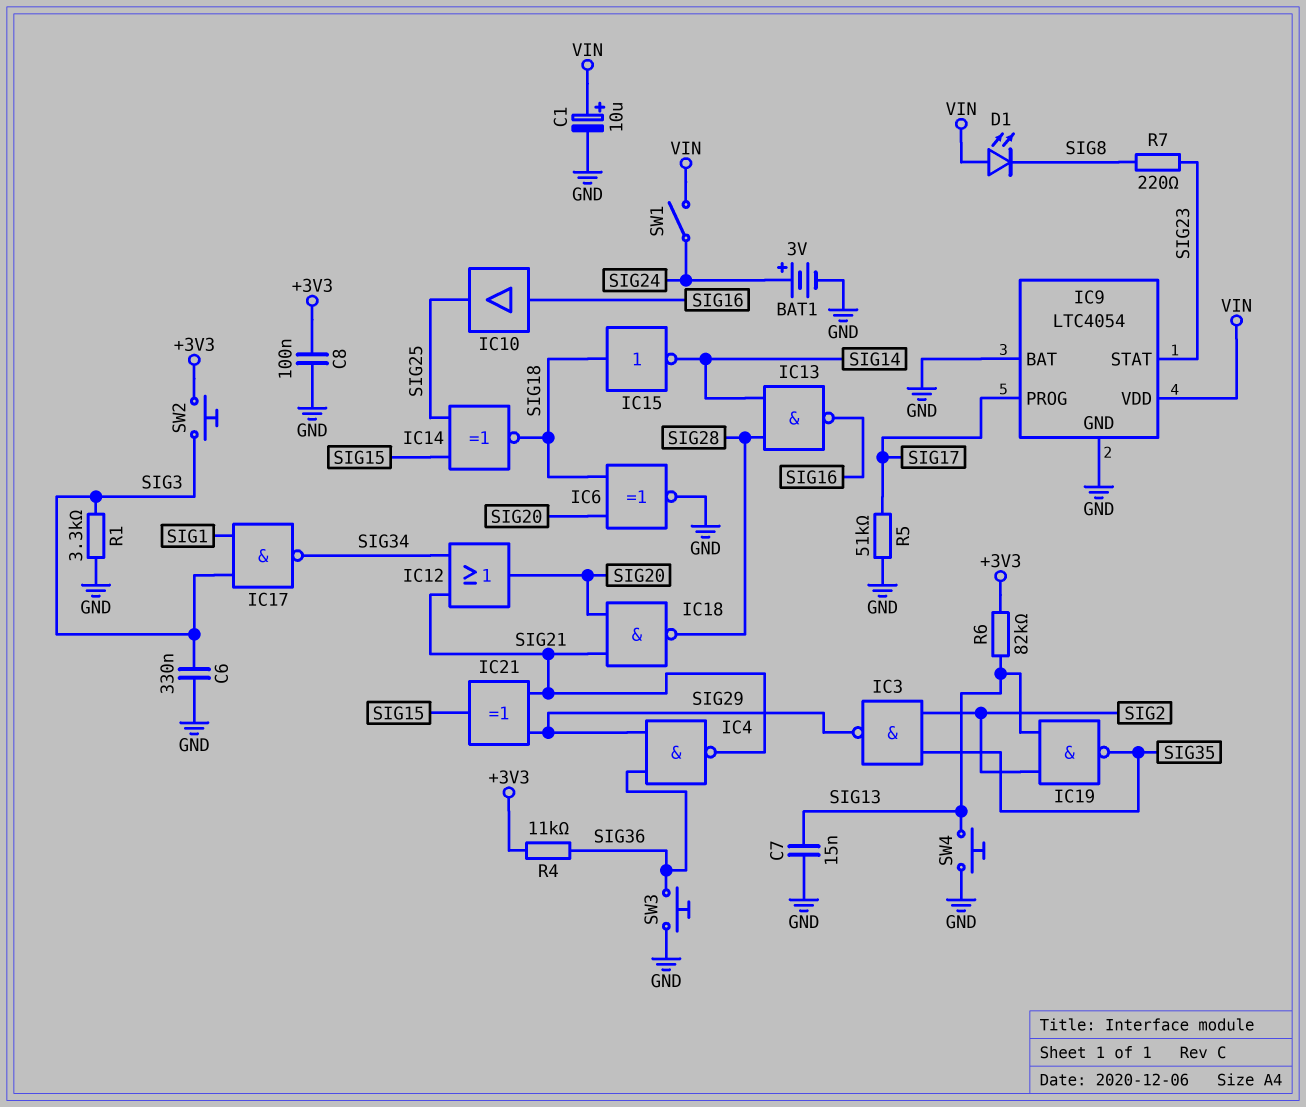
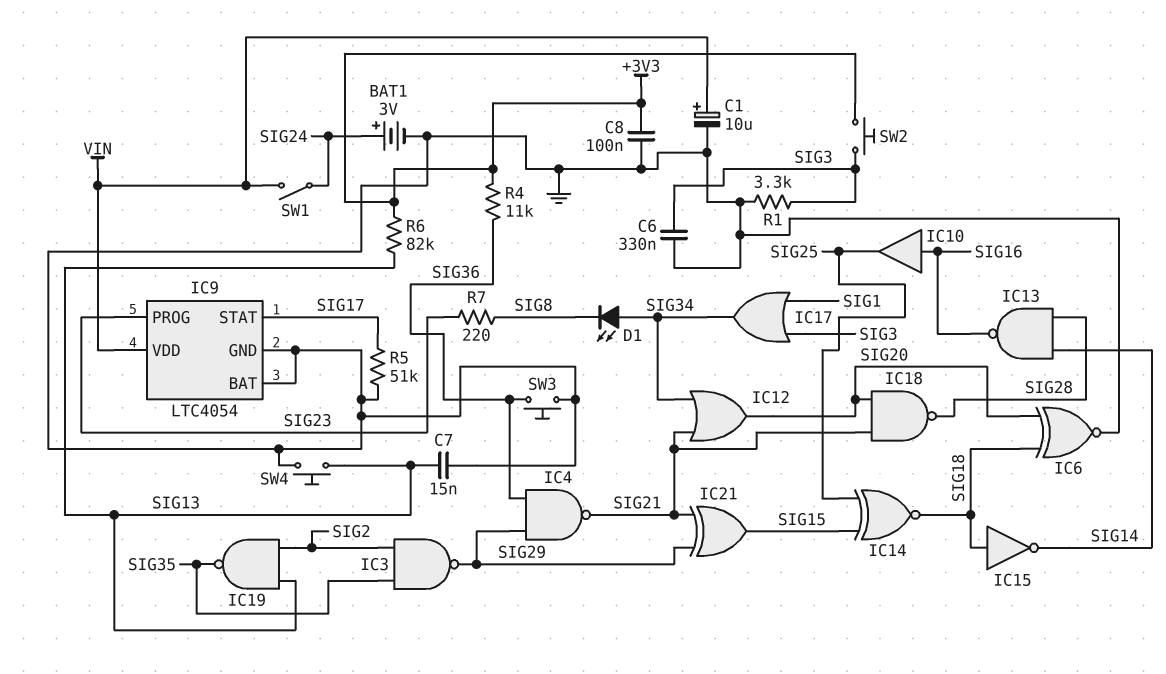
D1: LED (A VIN, K SIG8) -> LED (A SIG34, K SIG8)
IC9 pin PROG: SIG17 -> SIG23
IC9 pin STAT: SIG23 -> SIG17
IC17: NAND (in SIG1, in SIG3, out SIG34) -> OR (in SIG1, in SIG3, out SIG34)

